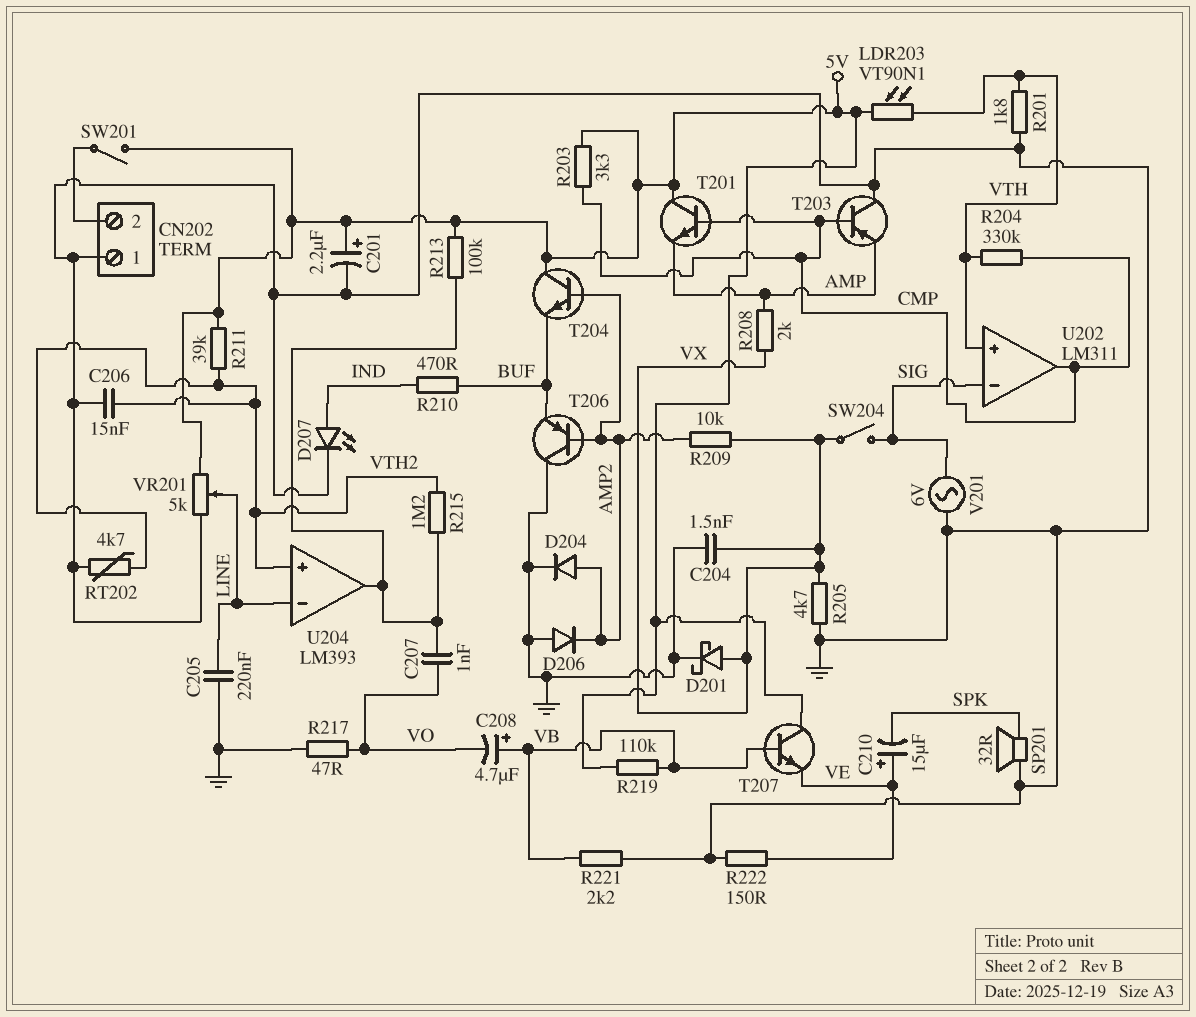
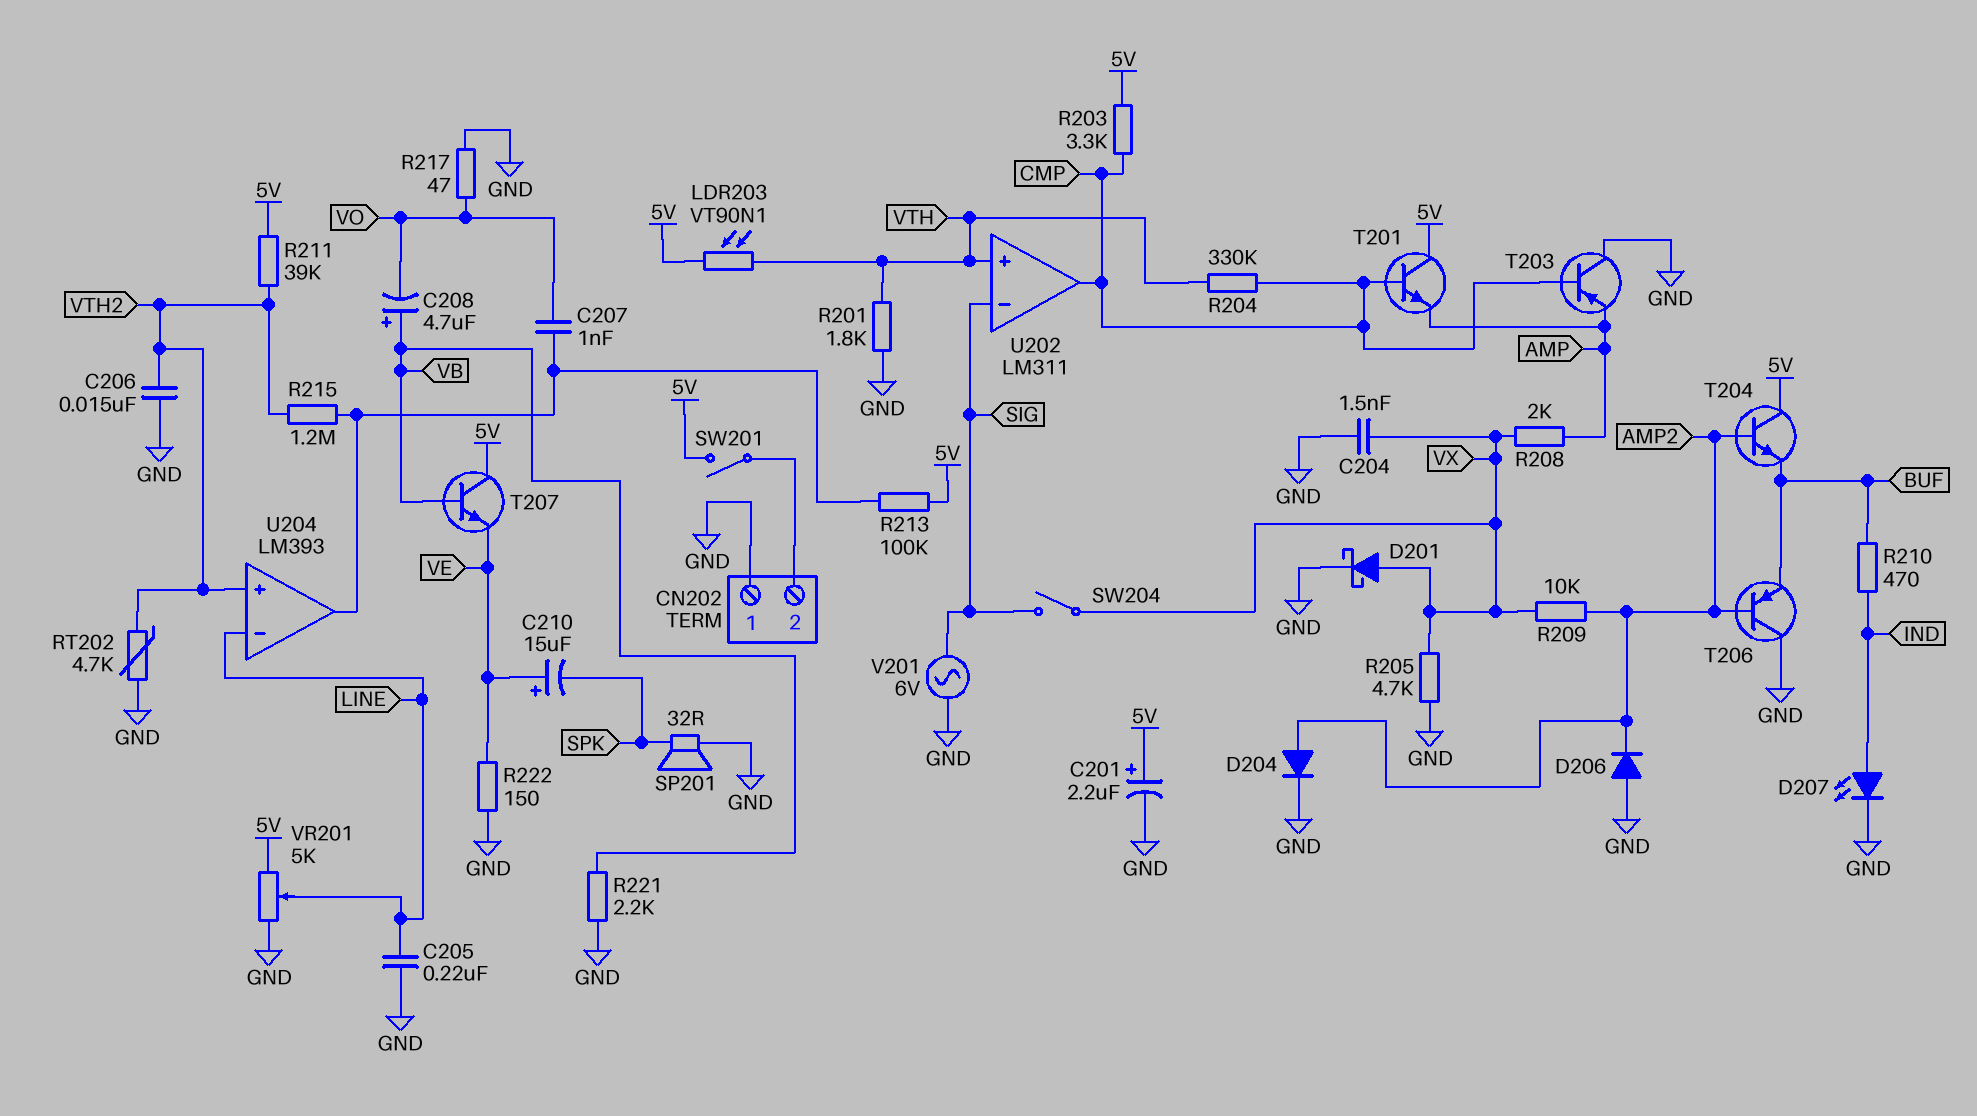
R219: 110k (5V, VB) -> none

